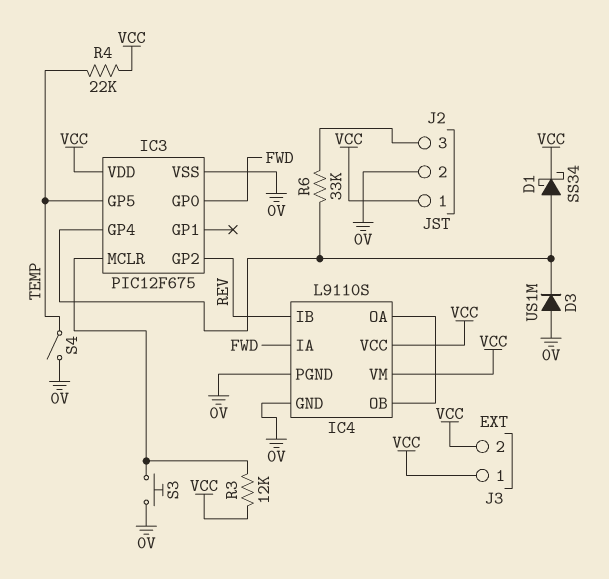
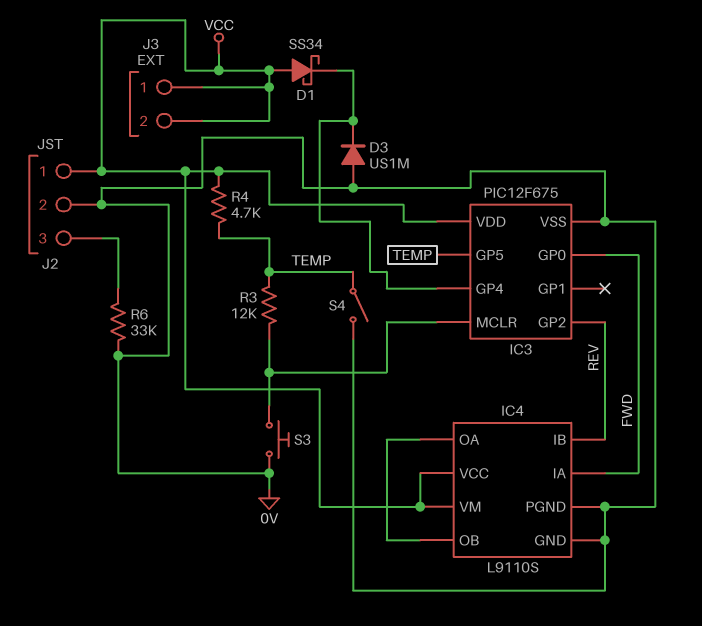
D1: schottky SS34 (A IC3/GP4, K VCC) -> schottky SS34 (A VCC, K IC3/GP4)
R3: 12k (IC3/MCLR, VCC) -> 12k (IC3/MCLR, TEMP)
R4: 22k (TEMP, VCC) -> 4.7k (TEMP, VCC)
R6: 33k (IC3/GP4, J2/3) -> 33k (0V, J2/3)

